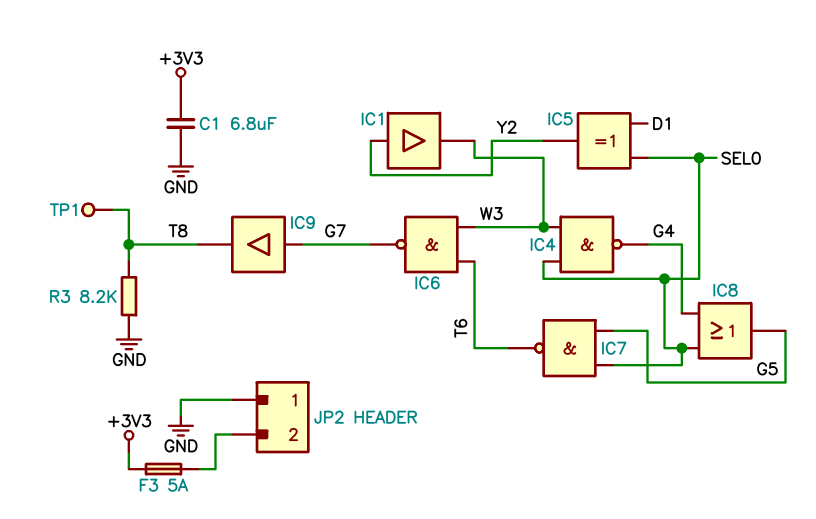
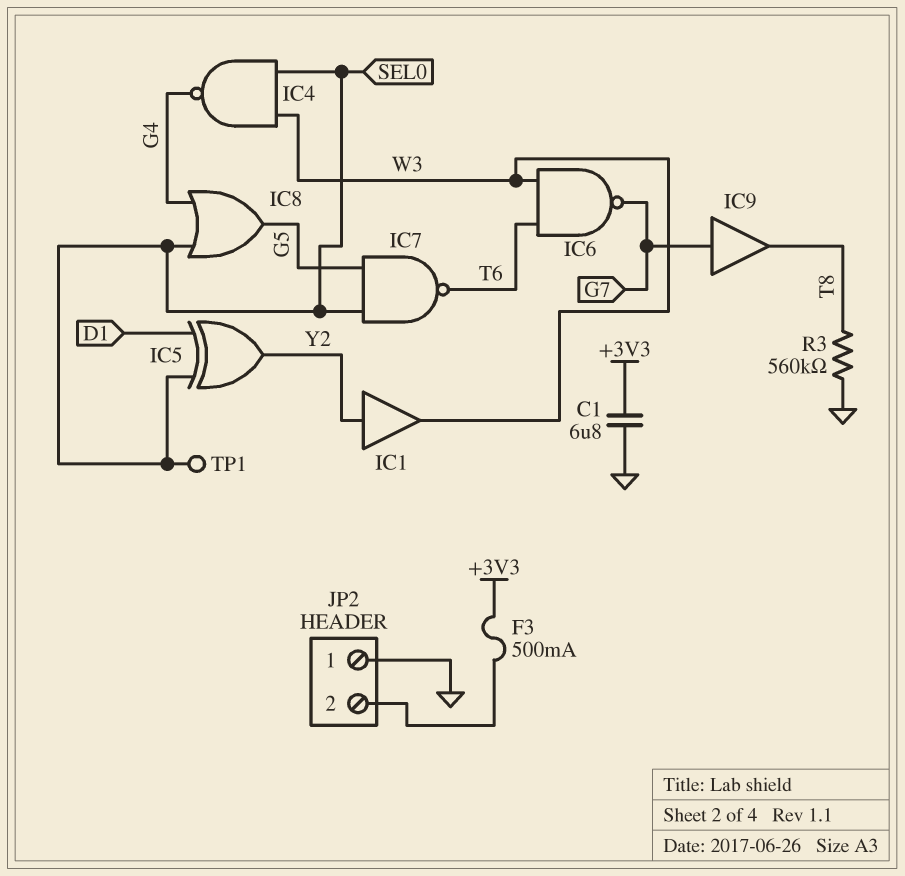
F3: 5A (+3V3, JP2/2) -> 500mA (+3V3, JP2/2)
R3: 8.2k (GND, T8) -> 560k (GND, T8)
TP1: test point (T8) -> test point (SEL0)

